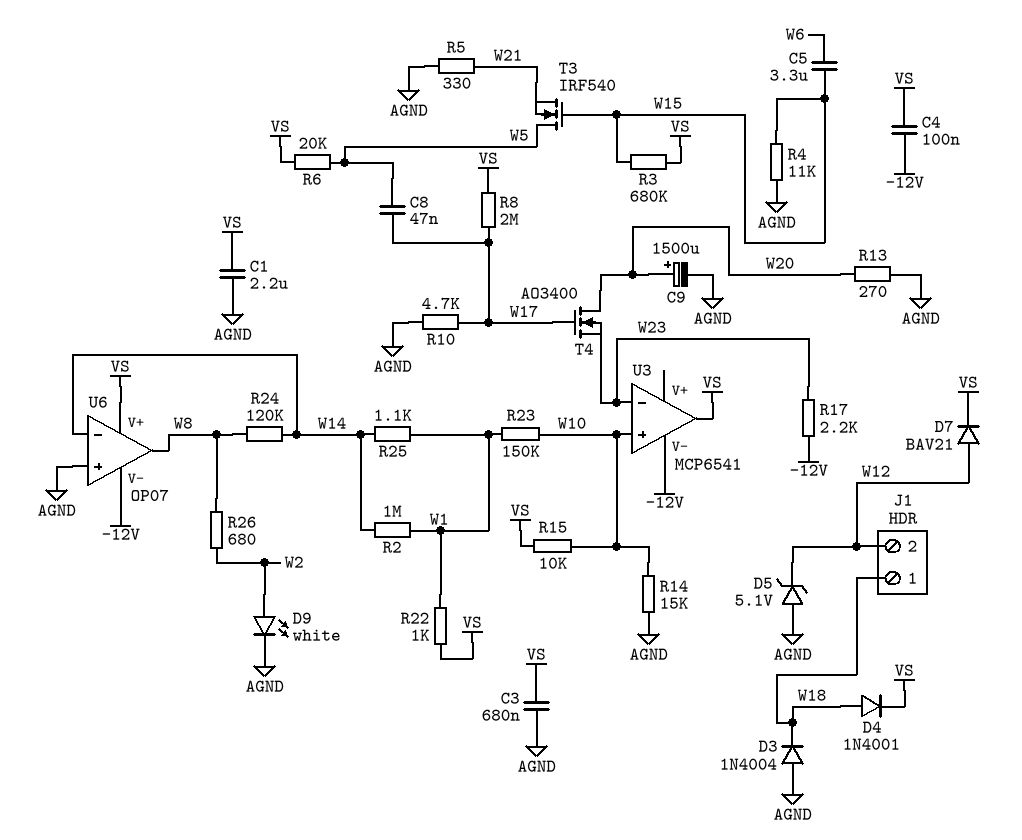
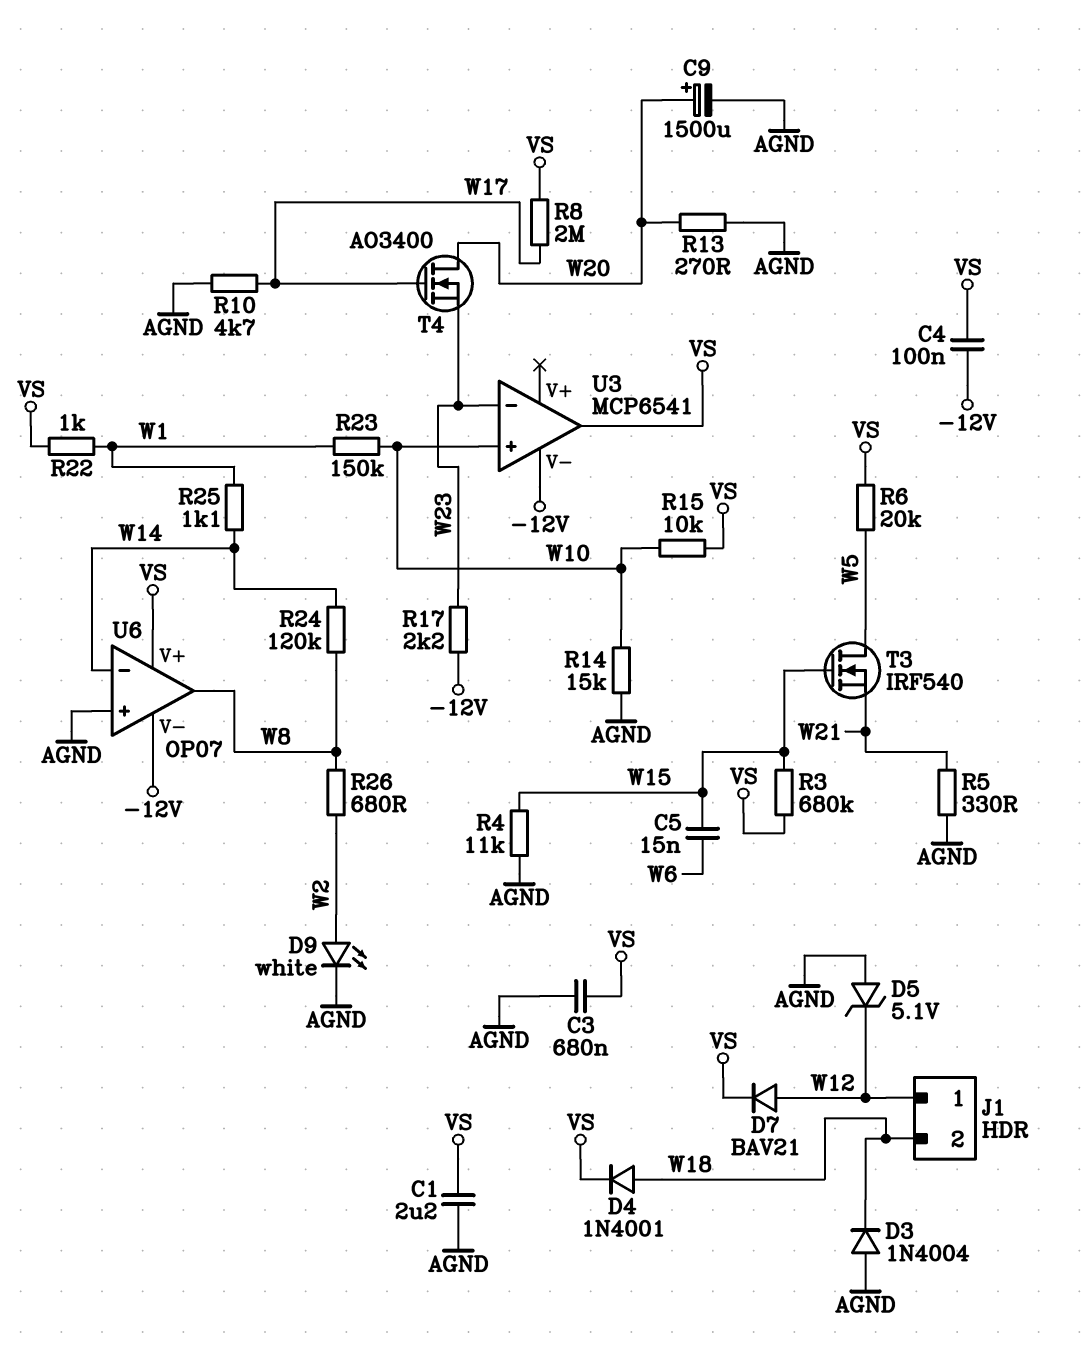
C5: 3.3uF (W6, W15) -> 15nF (W6, W15)
C8: 47nF (W5, W17) -> none
J1 pin 1: W18 -> W12
J1 pin 2: W12 -> W18
R2: 1M (W1, W14) -> none

